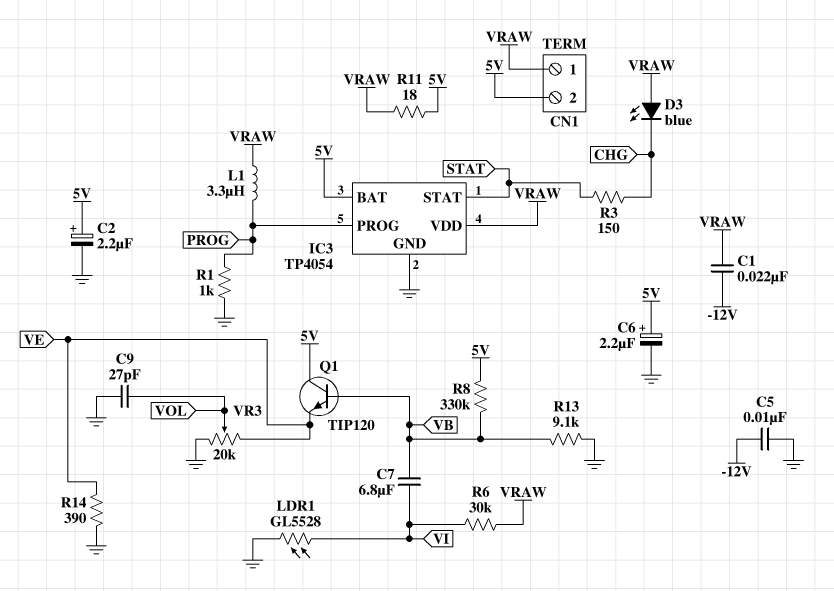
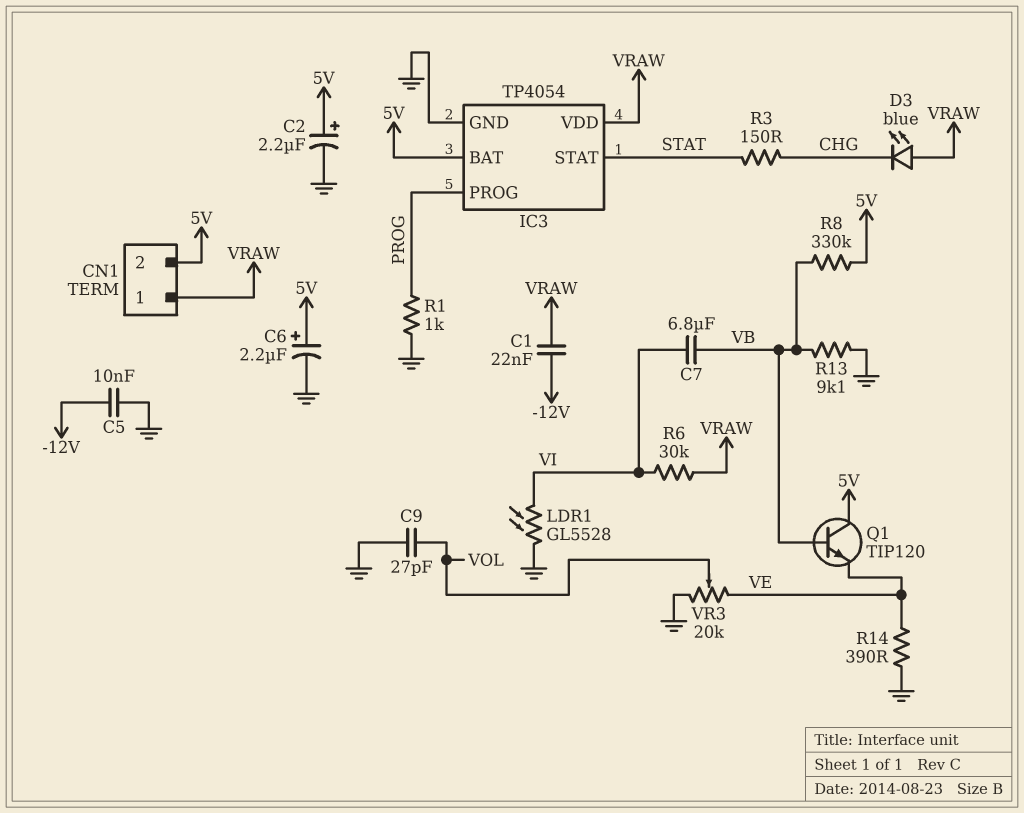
L1: 3.3uH (PROG, VRAW) -> none
R11: 18 (5V, VRAW) -> none

